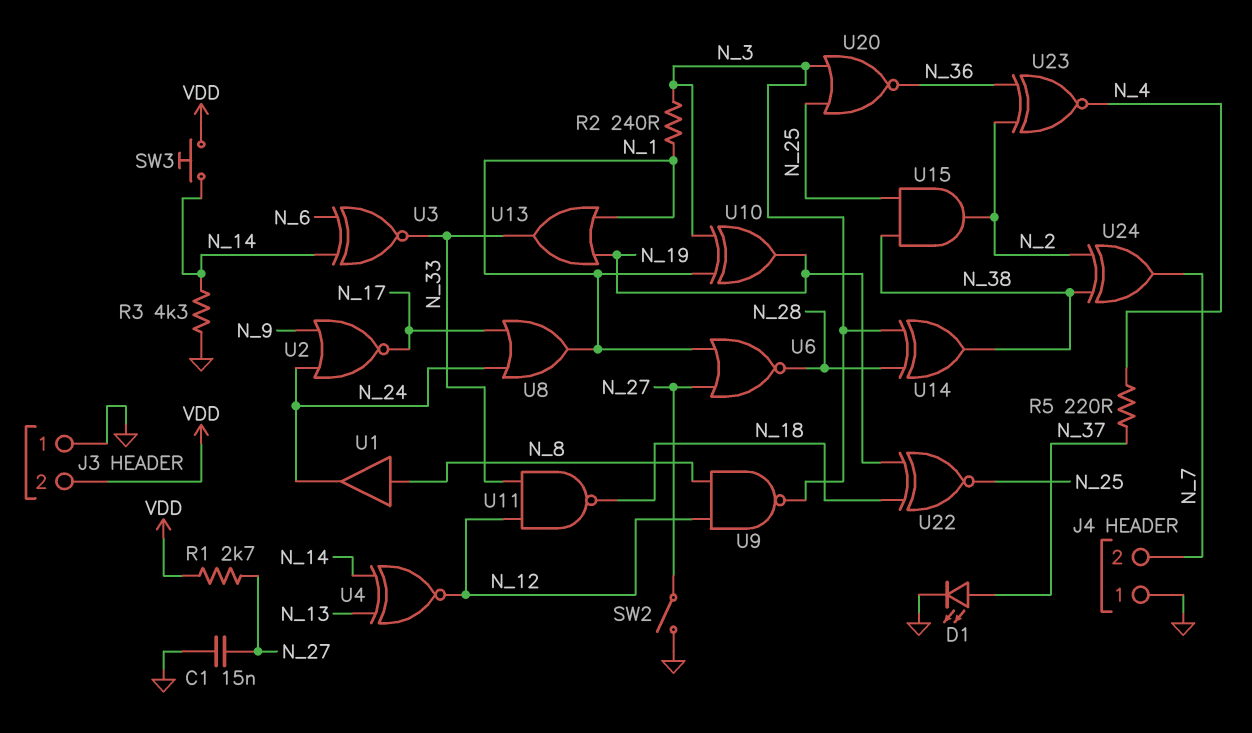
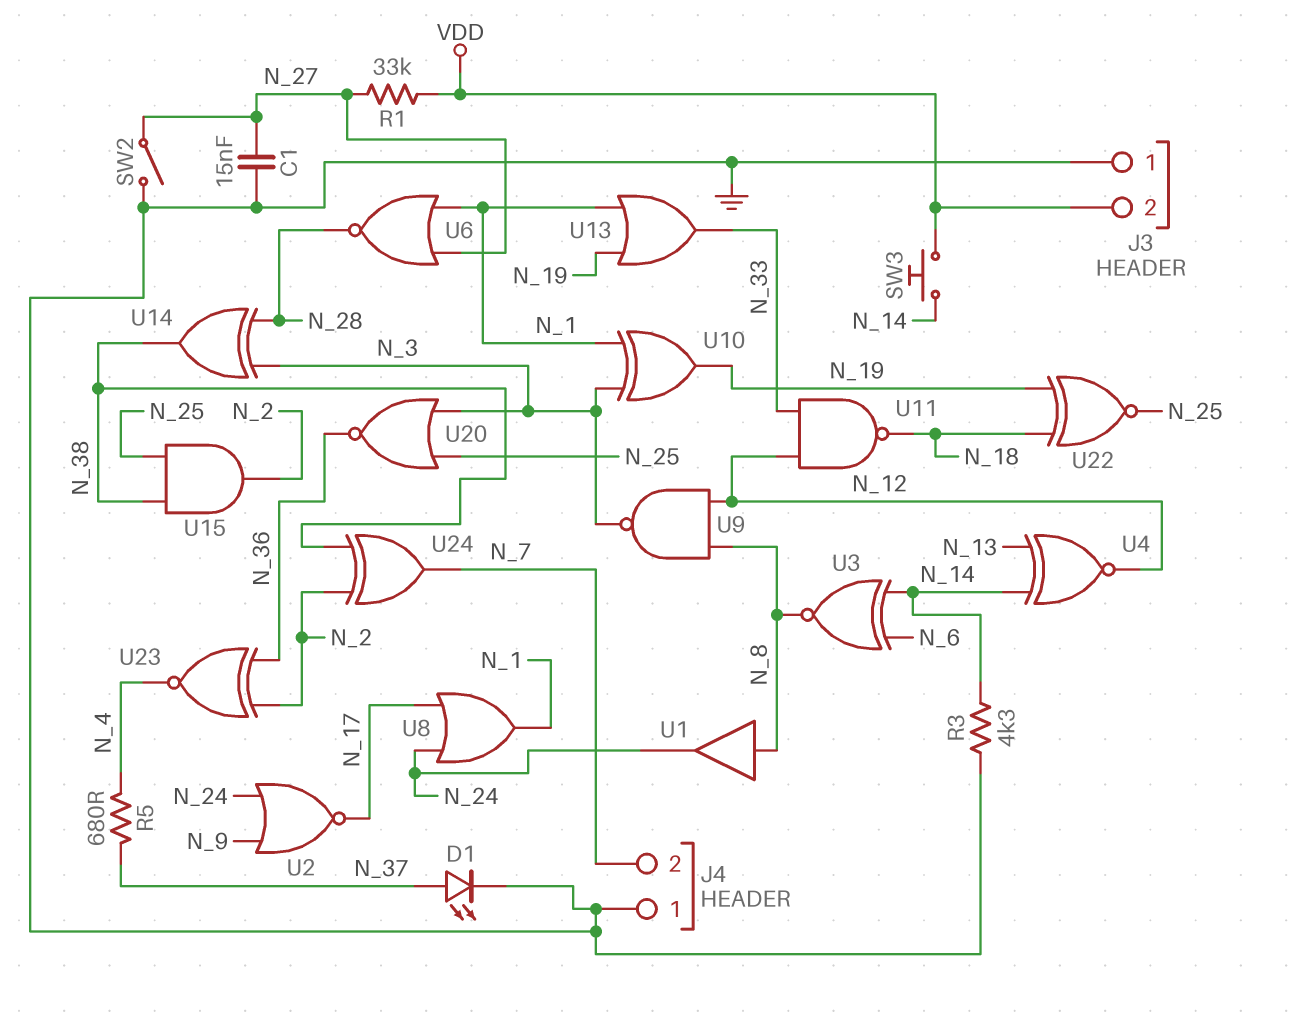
R1: 2.7k (N_27, VDD) -> 33k (N_27, VDD)
R2: 240 (N_1, N_3) -> none
R5: 220 (N_4, N_37) -> 680 (N_4, N_37)
U3: XNOR (in N_6, in N_14, out N_33) -> XNOR (in N_6, in N_14, out N_8)

